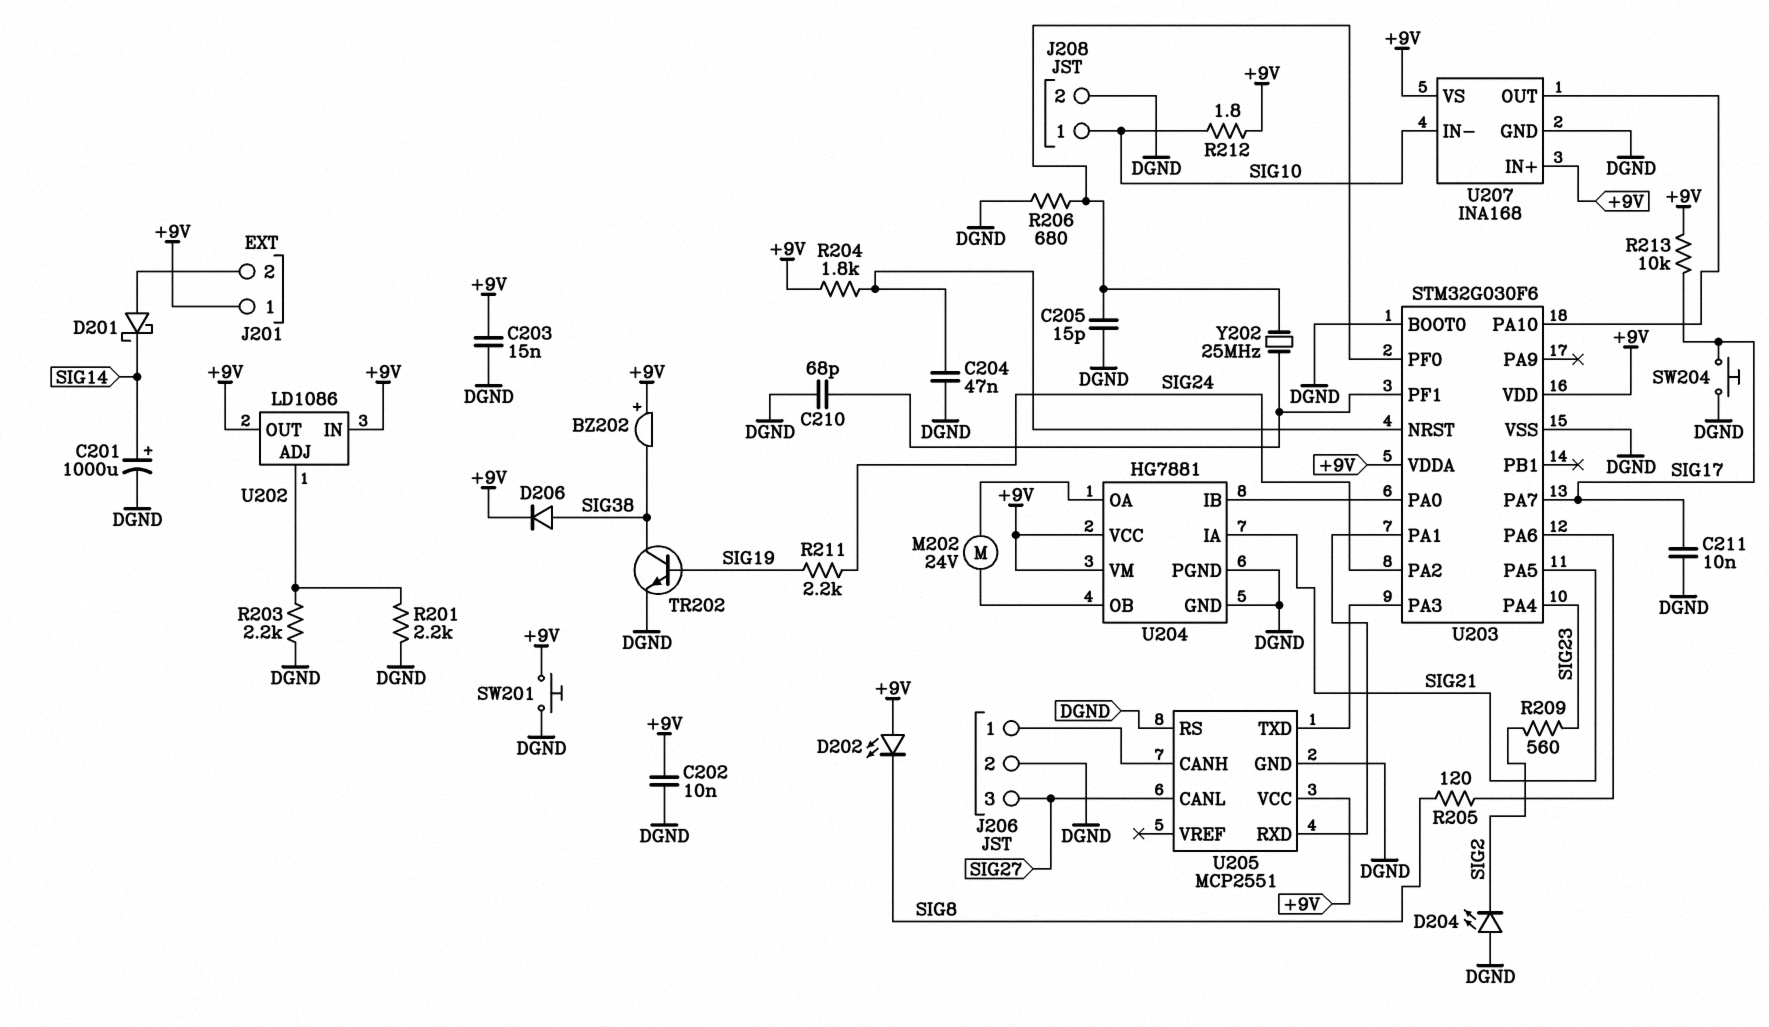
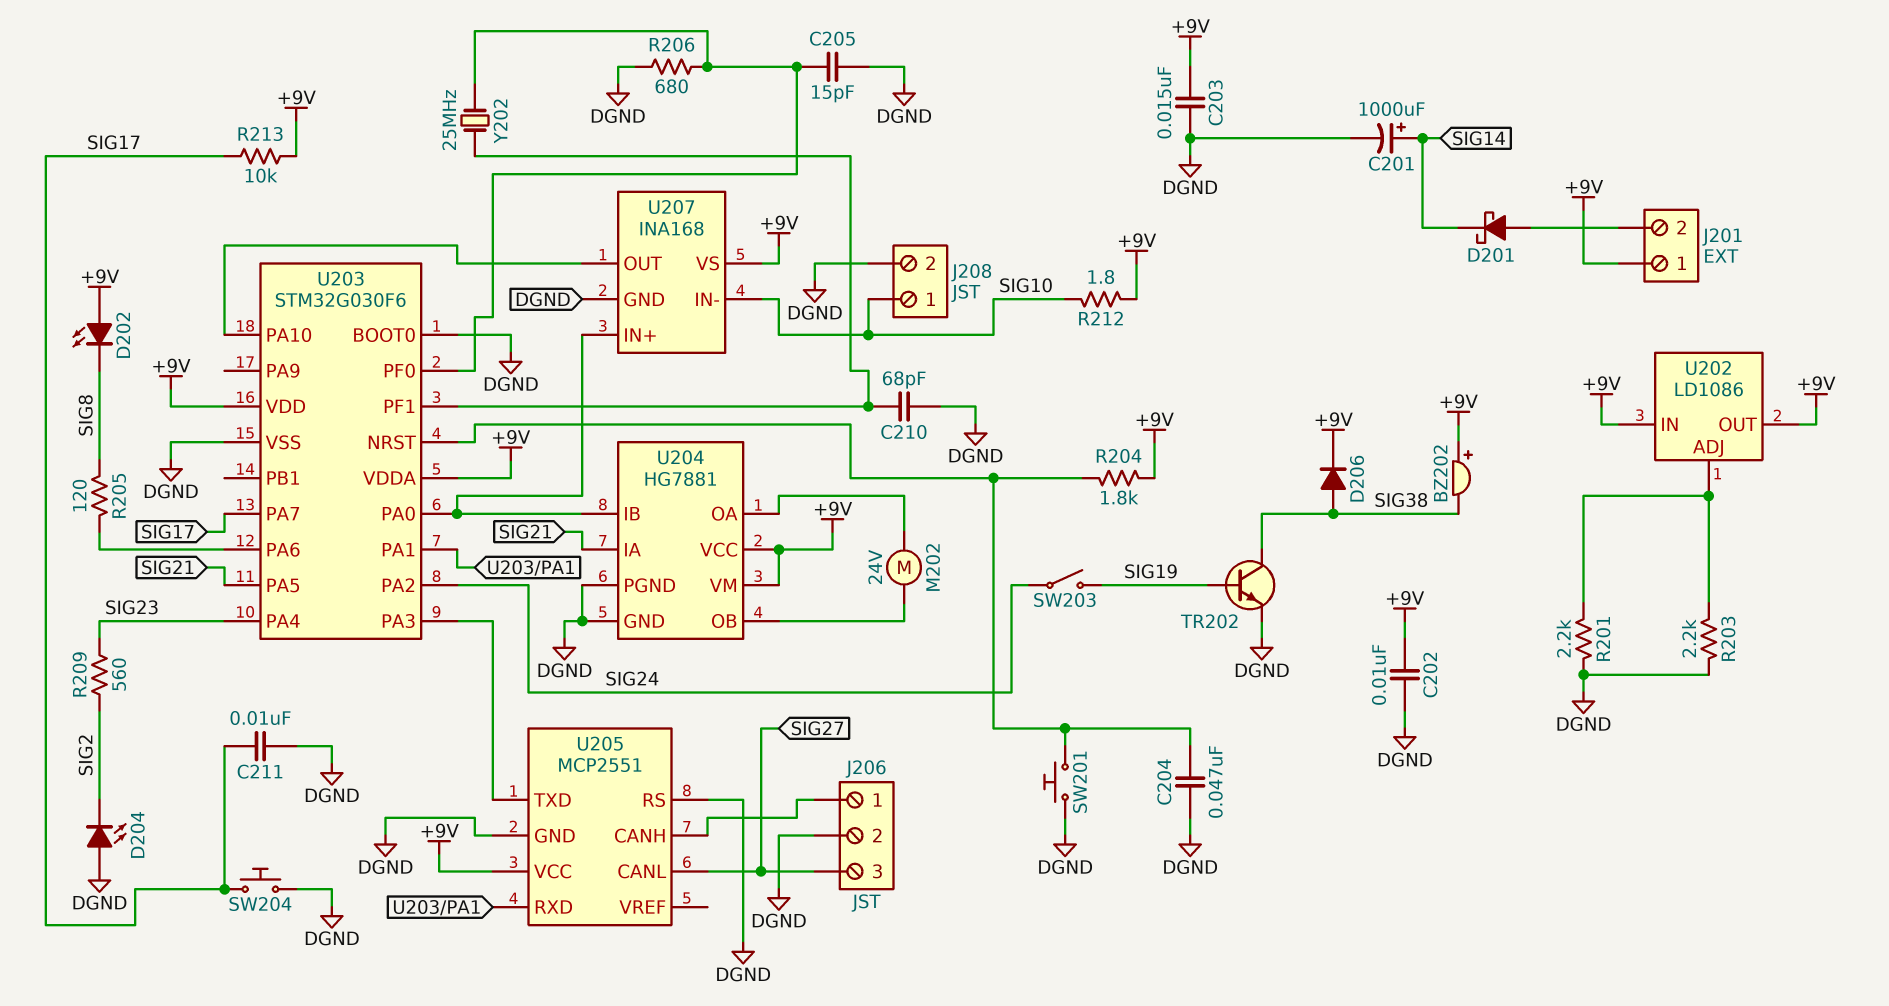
R211: 2.2k (SIG19, SIG24) -> none
SW201: button (+9V, DGND) -> button (DGND, U203/NRST)
SW203: none -> switch (SIG19, SIG24)
U207 pin IN+: +9V -> U203/PA0

